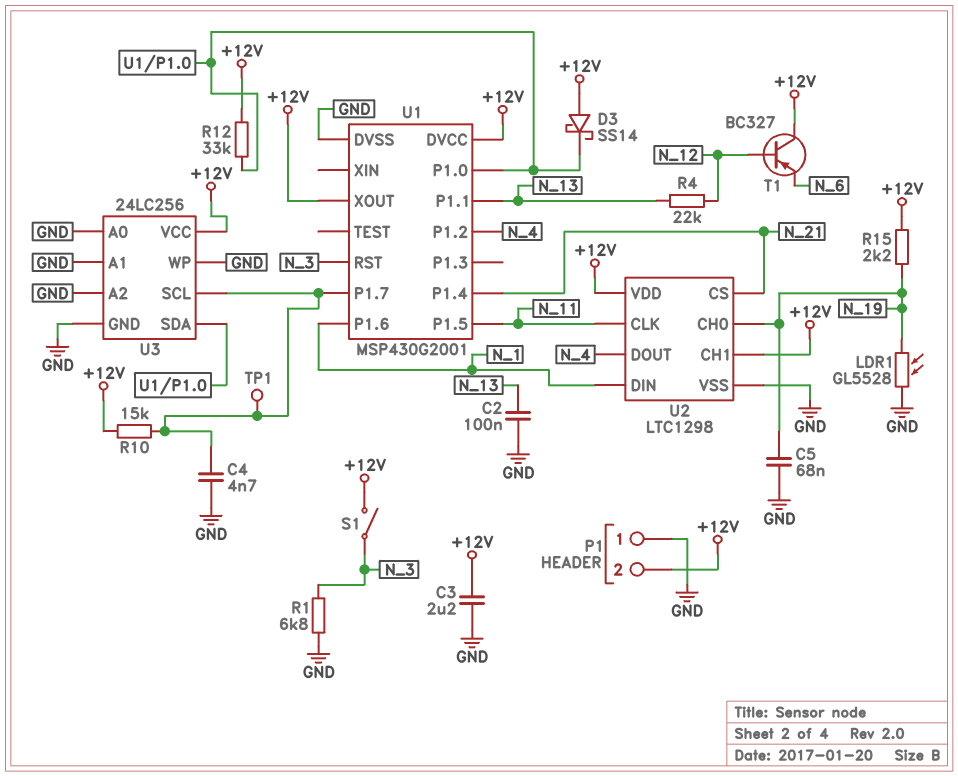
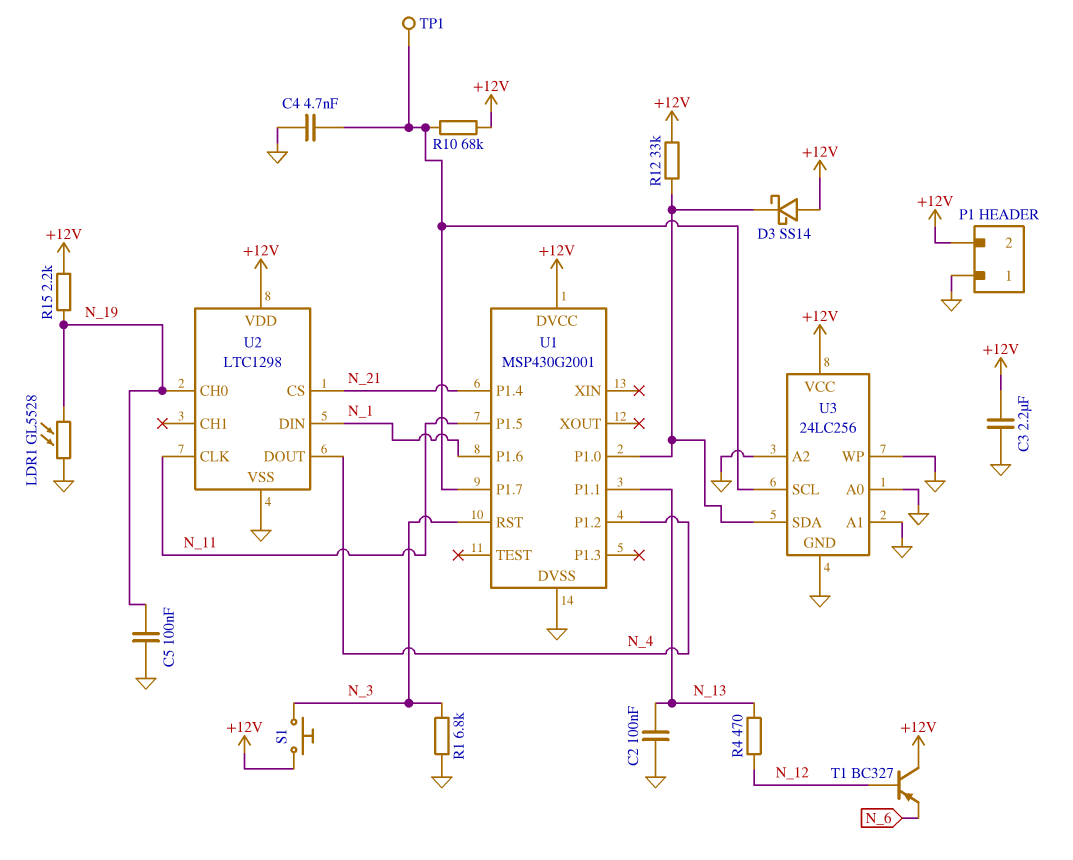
C5: 68nF (GND, N_19) -> 100nF (GND, N_19)
R4: 22k (N_12, N_13) -> 470 (N_12, N_13)
R10: 15k (+12V, U1/P1.7) -> 68k (+12V, U1/P1.7)
S1: switch (+12V, N_3) -> button (+12V, N_3)
U1 pin XOUT: +12V -> none
U2 pin CH1: +12V -> none

